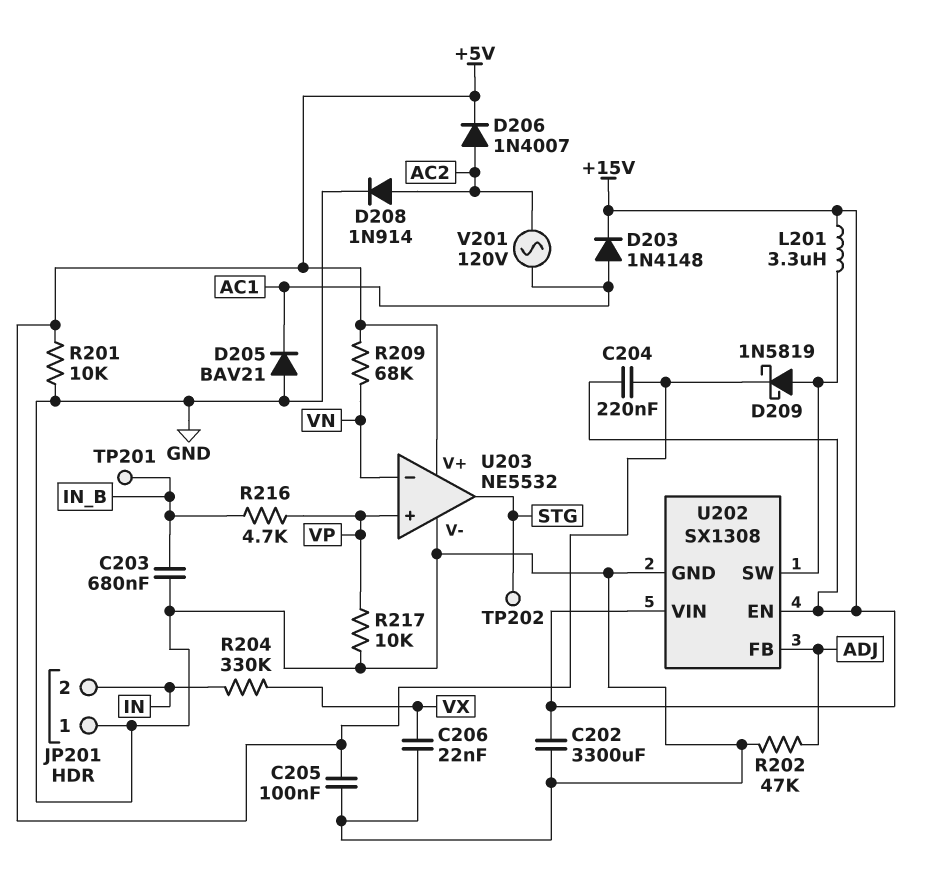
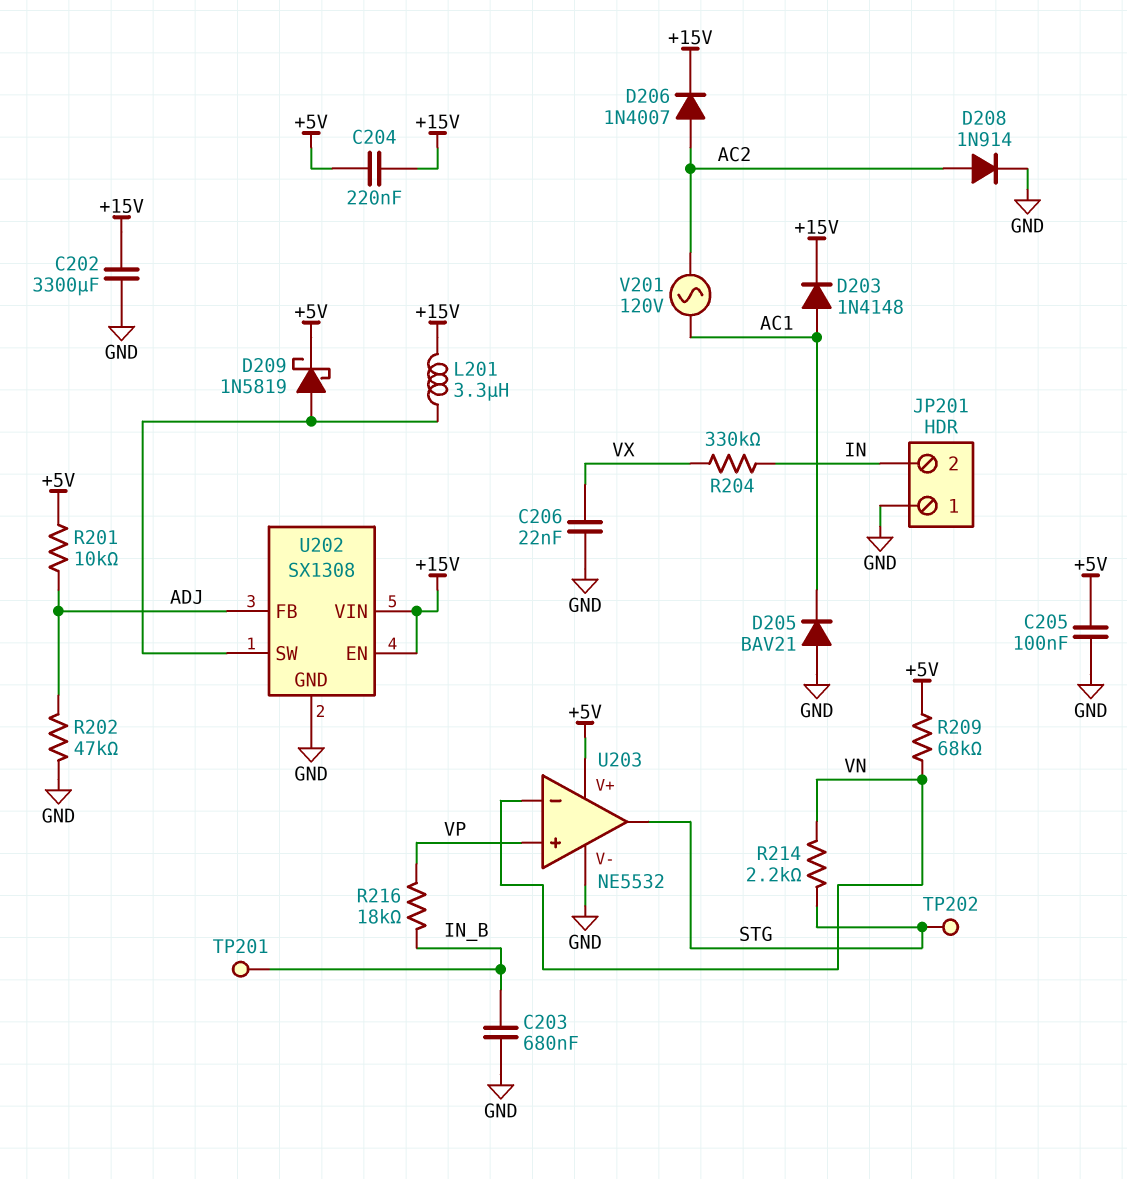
D206: diode 1N4007 (A AC2, K +5V) -> diode 1N4007 (A AC2, K +15V)
R201: 10k (+5V, GND) -> 10k (+5V, ADJ)
R214: none -> 2.2k (STG, VN)
R216: 4.7k (IN_B, VP) -> 18k (IN_B, VP)
R217: 10k (GND, VP) -> none

